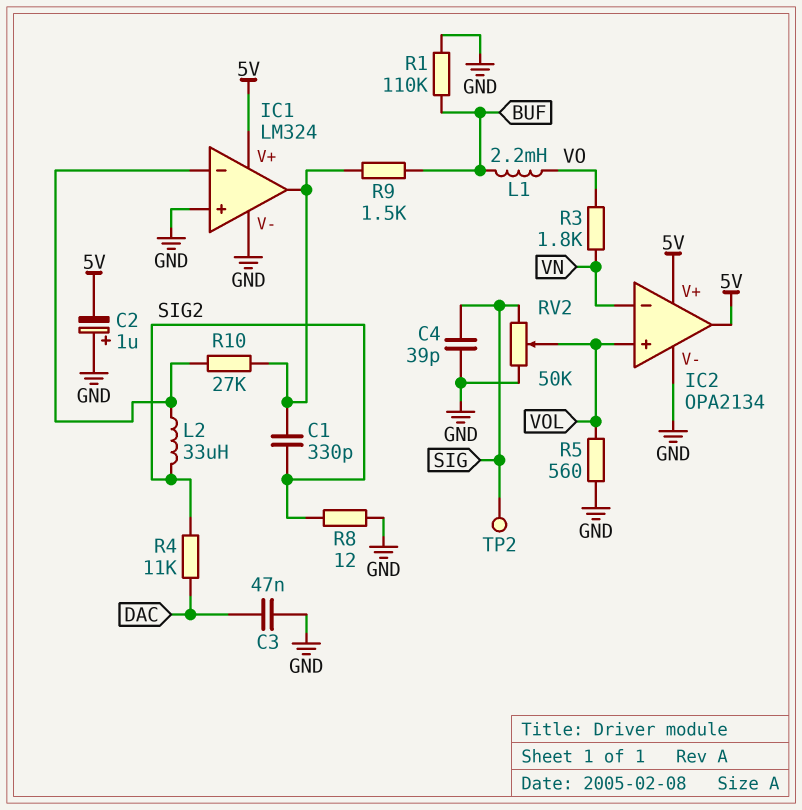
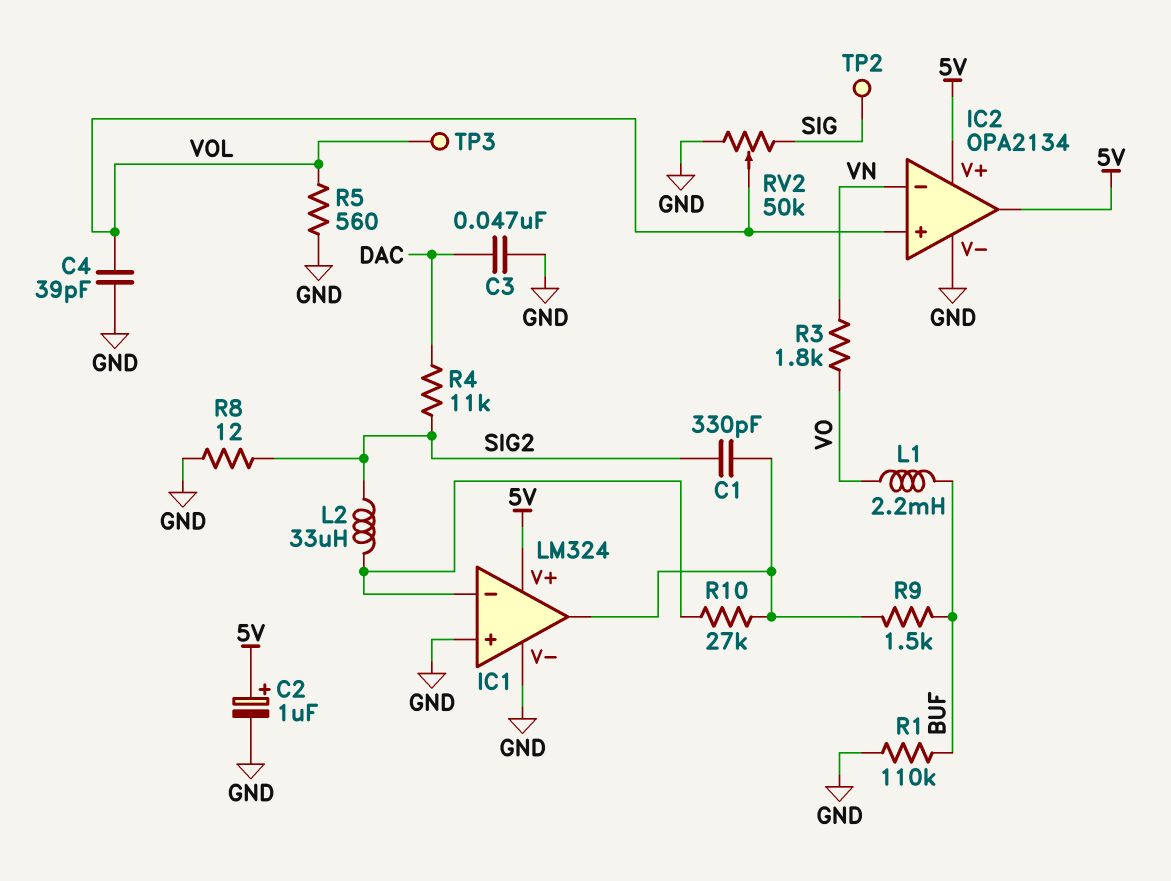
C2: 1uF (plus GND, minus 5V) -> 1uF (plus 5V, minus GND)
C4: 39pF (GND, SIG) -> 39pF (GND, VOL)
TP3: none -> test point (VOL)

